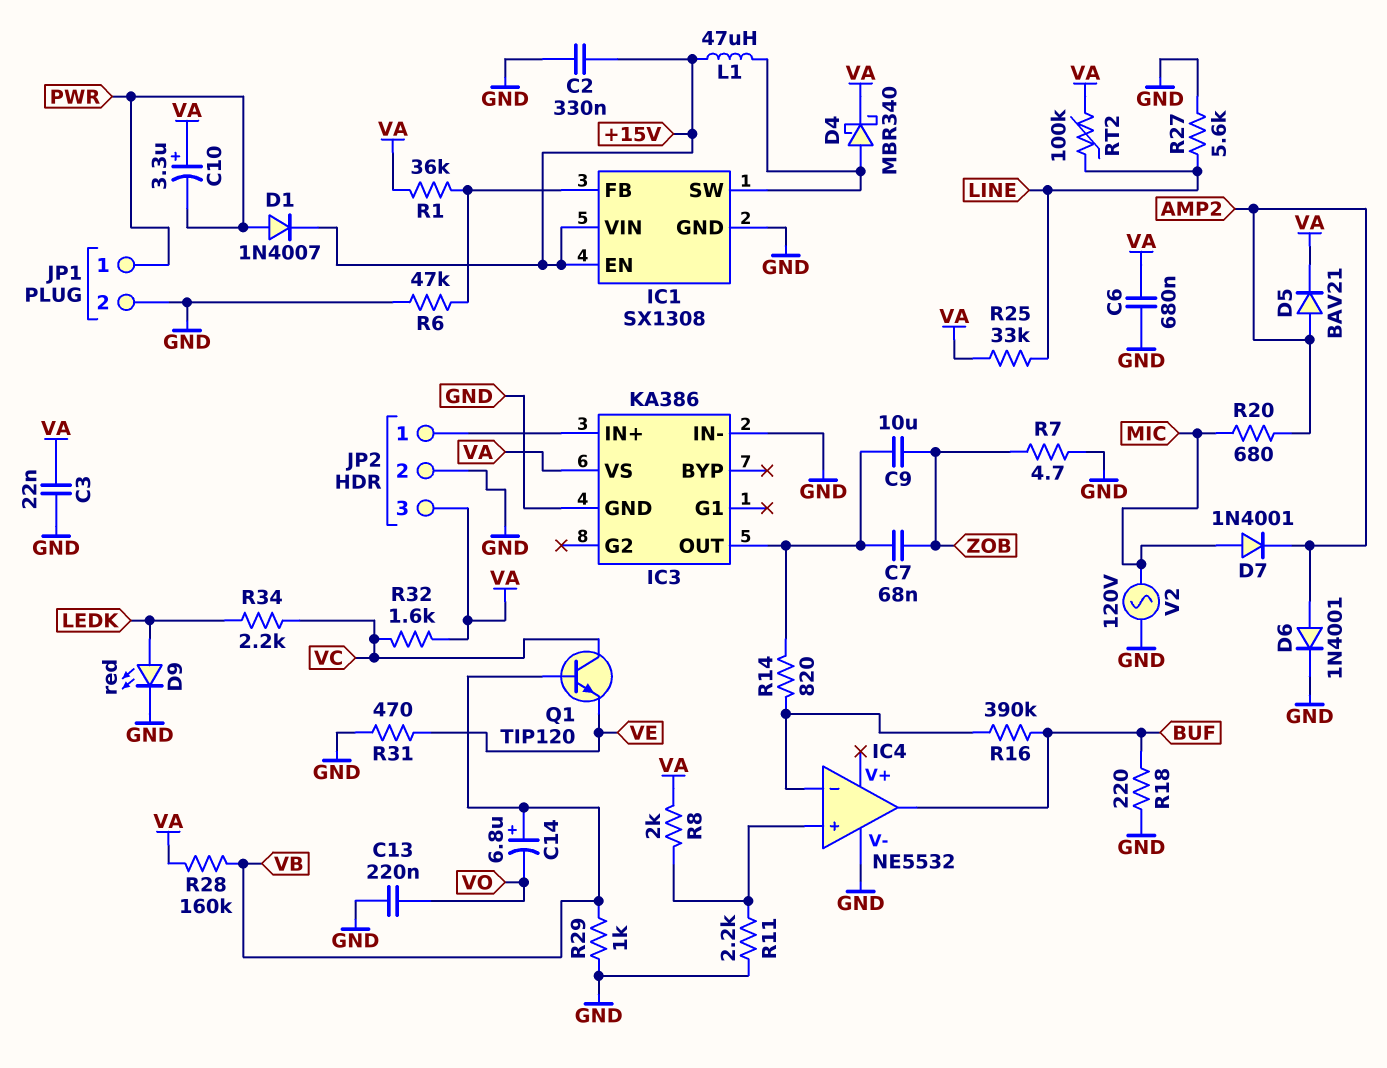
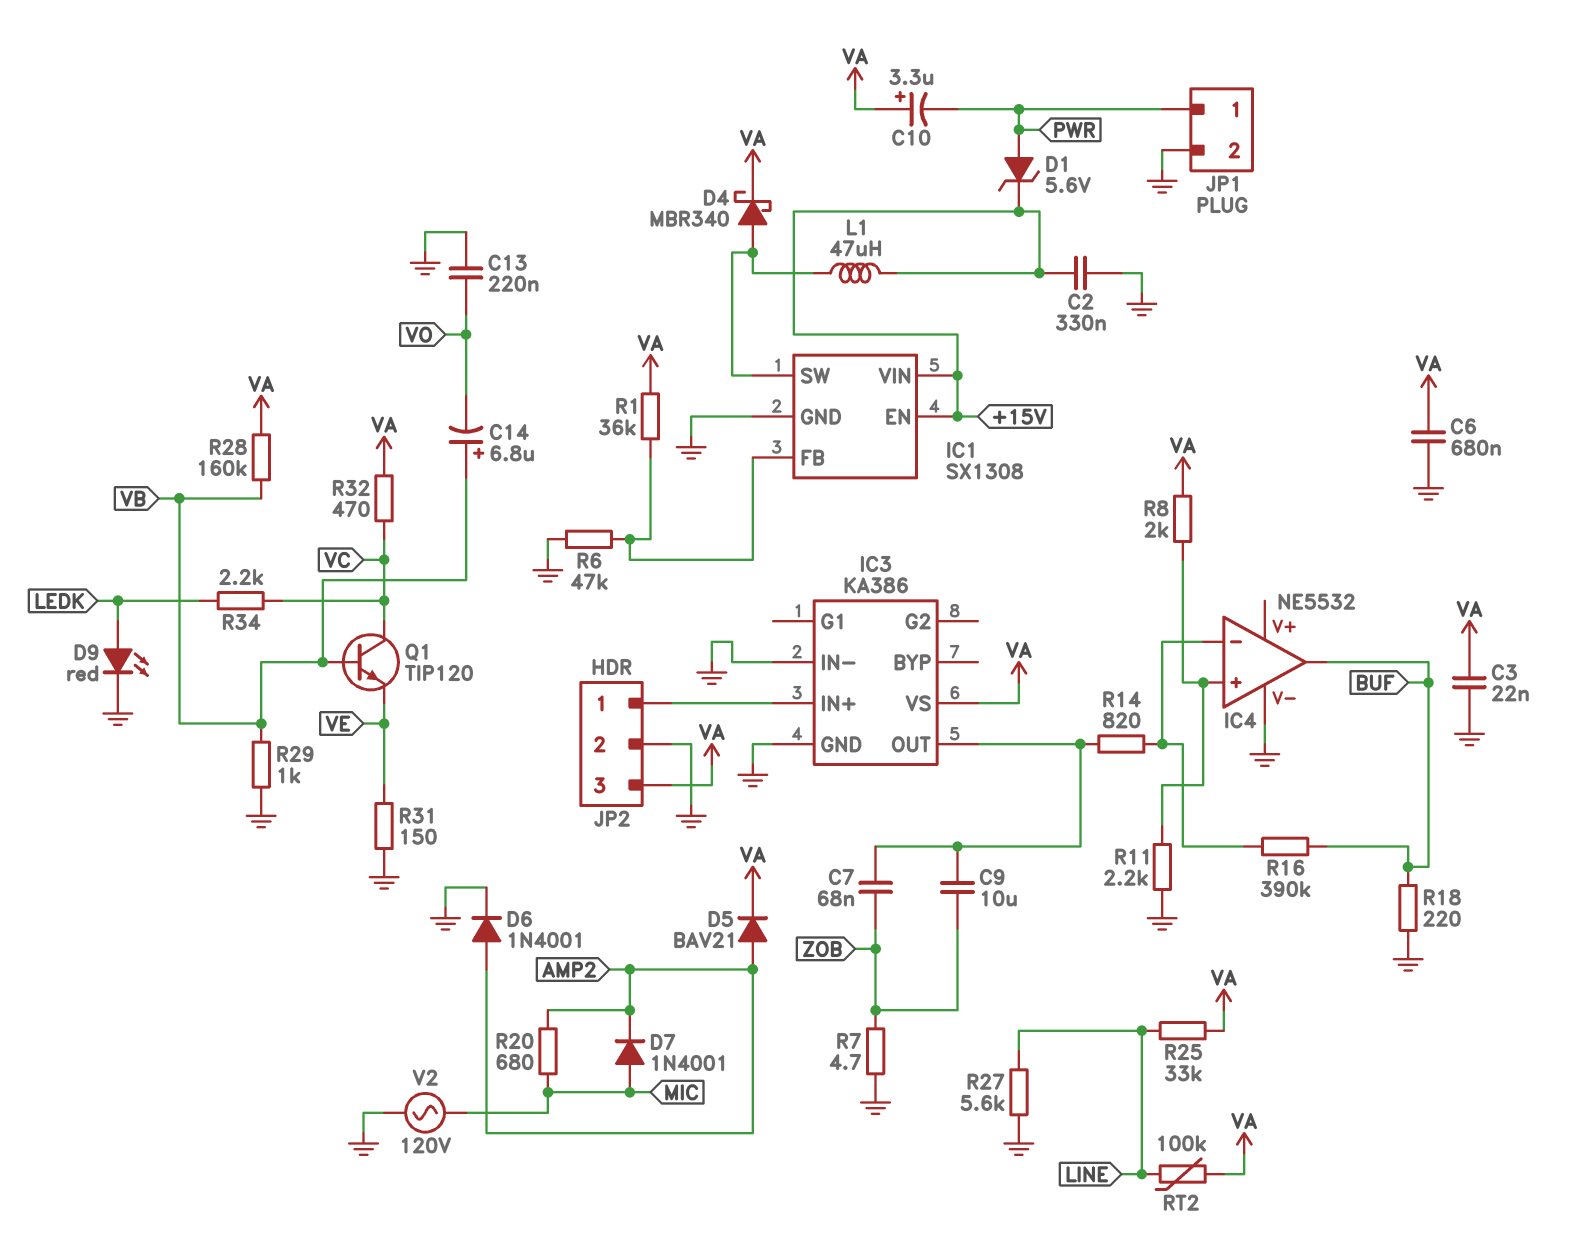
D1: diode 1N4007 (A PWR, K +15V) -> zener 5.6V (A PWR, K +15V)
R31: 470 (GND, VE) -> 150 (GND, VE)
R32: 1.6k (VA, VC) -> 470 (VA, VC)

